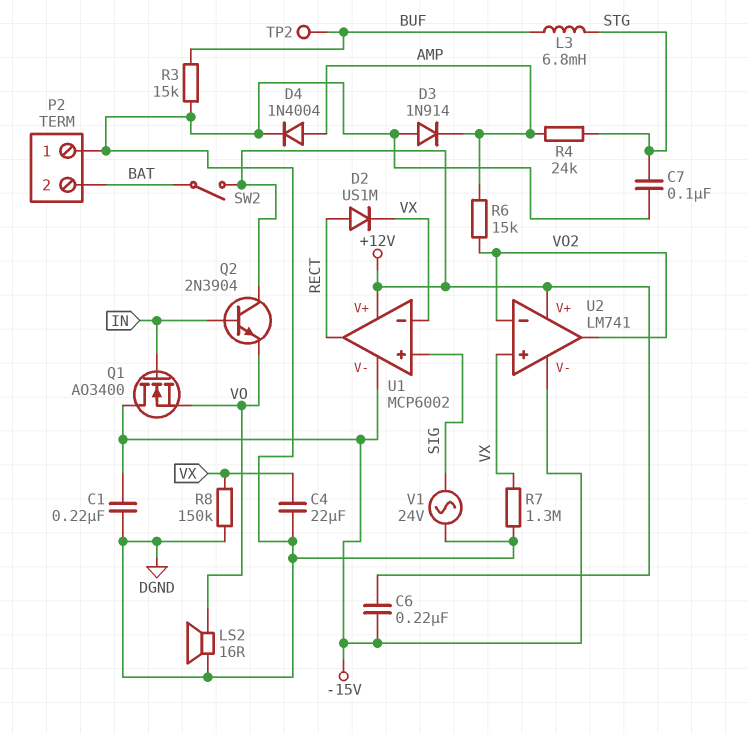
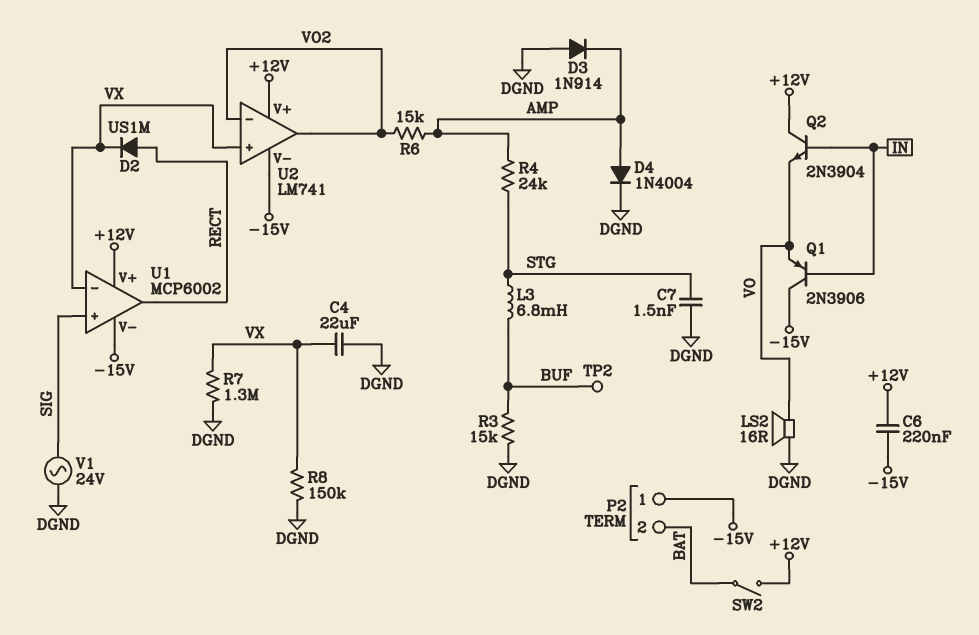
C1: 220nF (-15V, DGND) -> none
C7: 100nF (DGND, STG) -> 1.5nF (DGND, STG)
P2 pin 1: DGND -> -15V
Q1: NMOS AO3400 (G IN, D -15V, S VO) -> PNP 2N3906 (B IN, C -15V, E VO)

